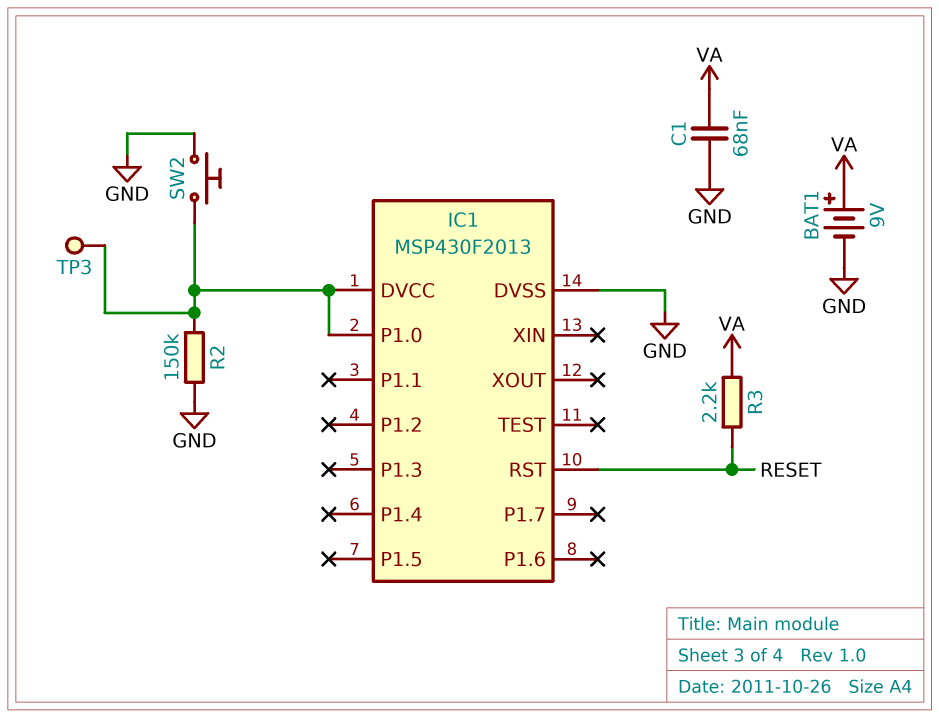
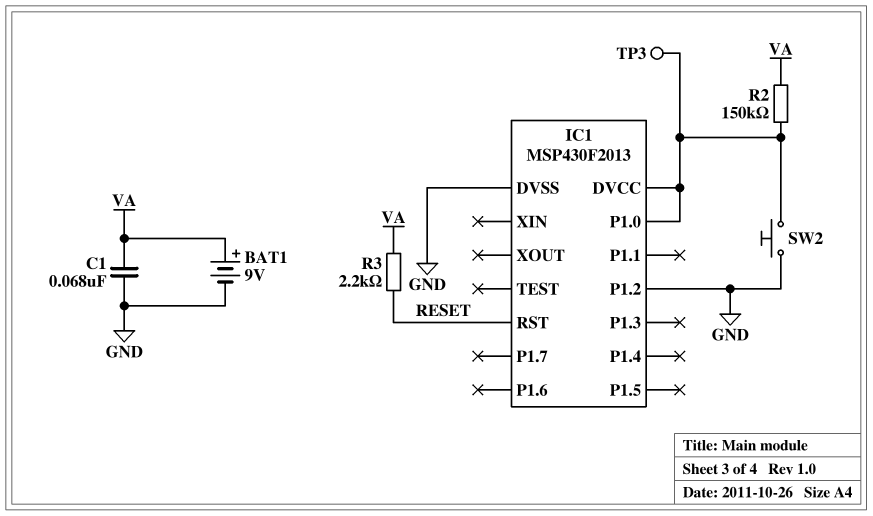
IC1 pin P1.2: none -> GND
R2: 150k (GND, IC1/DVCC) -> 150k (IC1/DVCC, VA)

